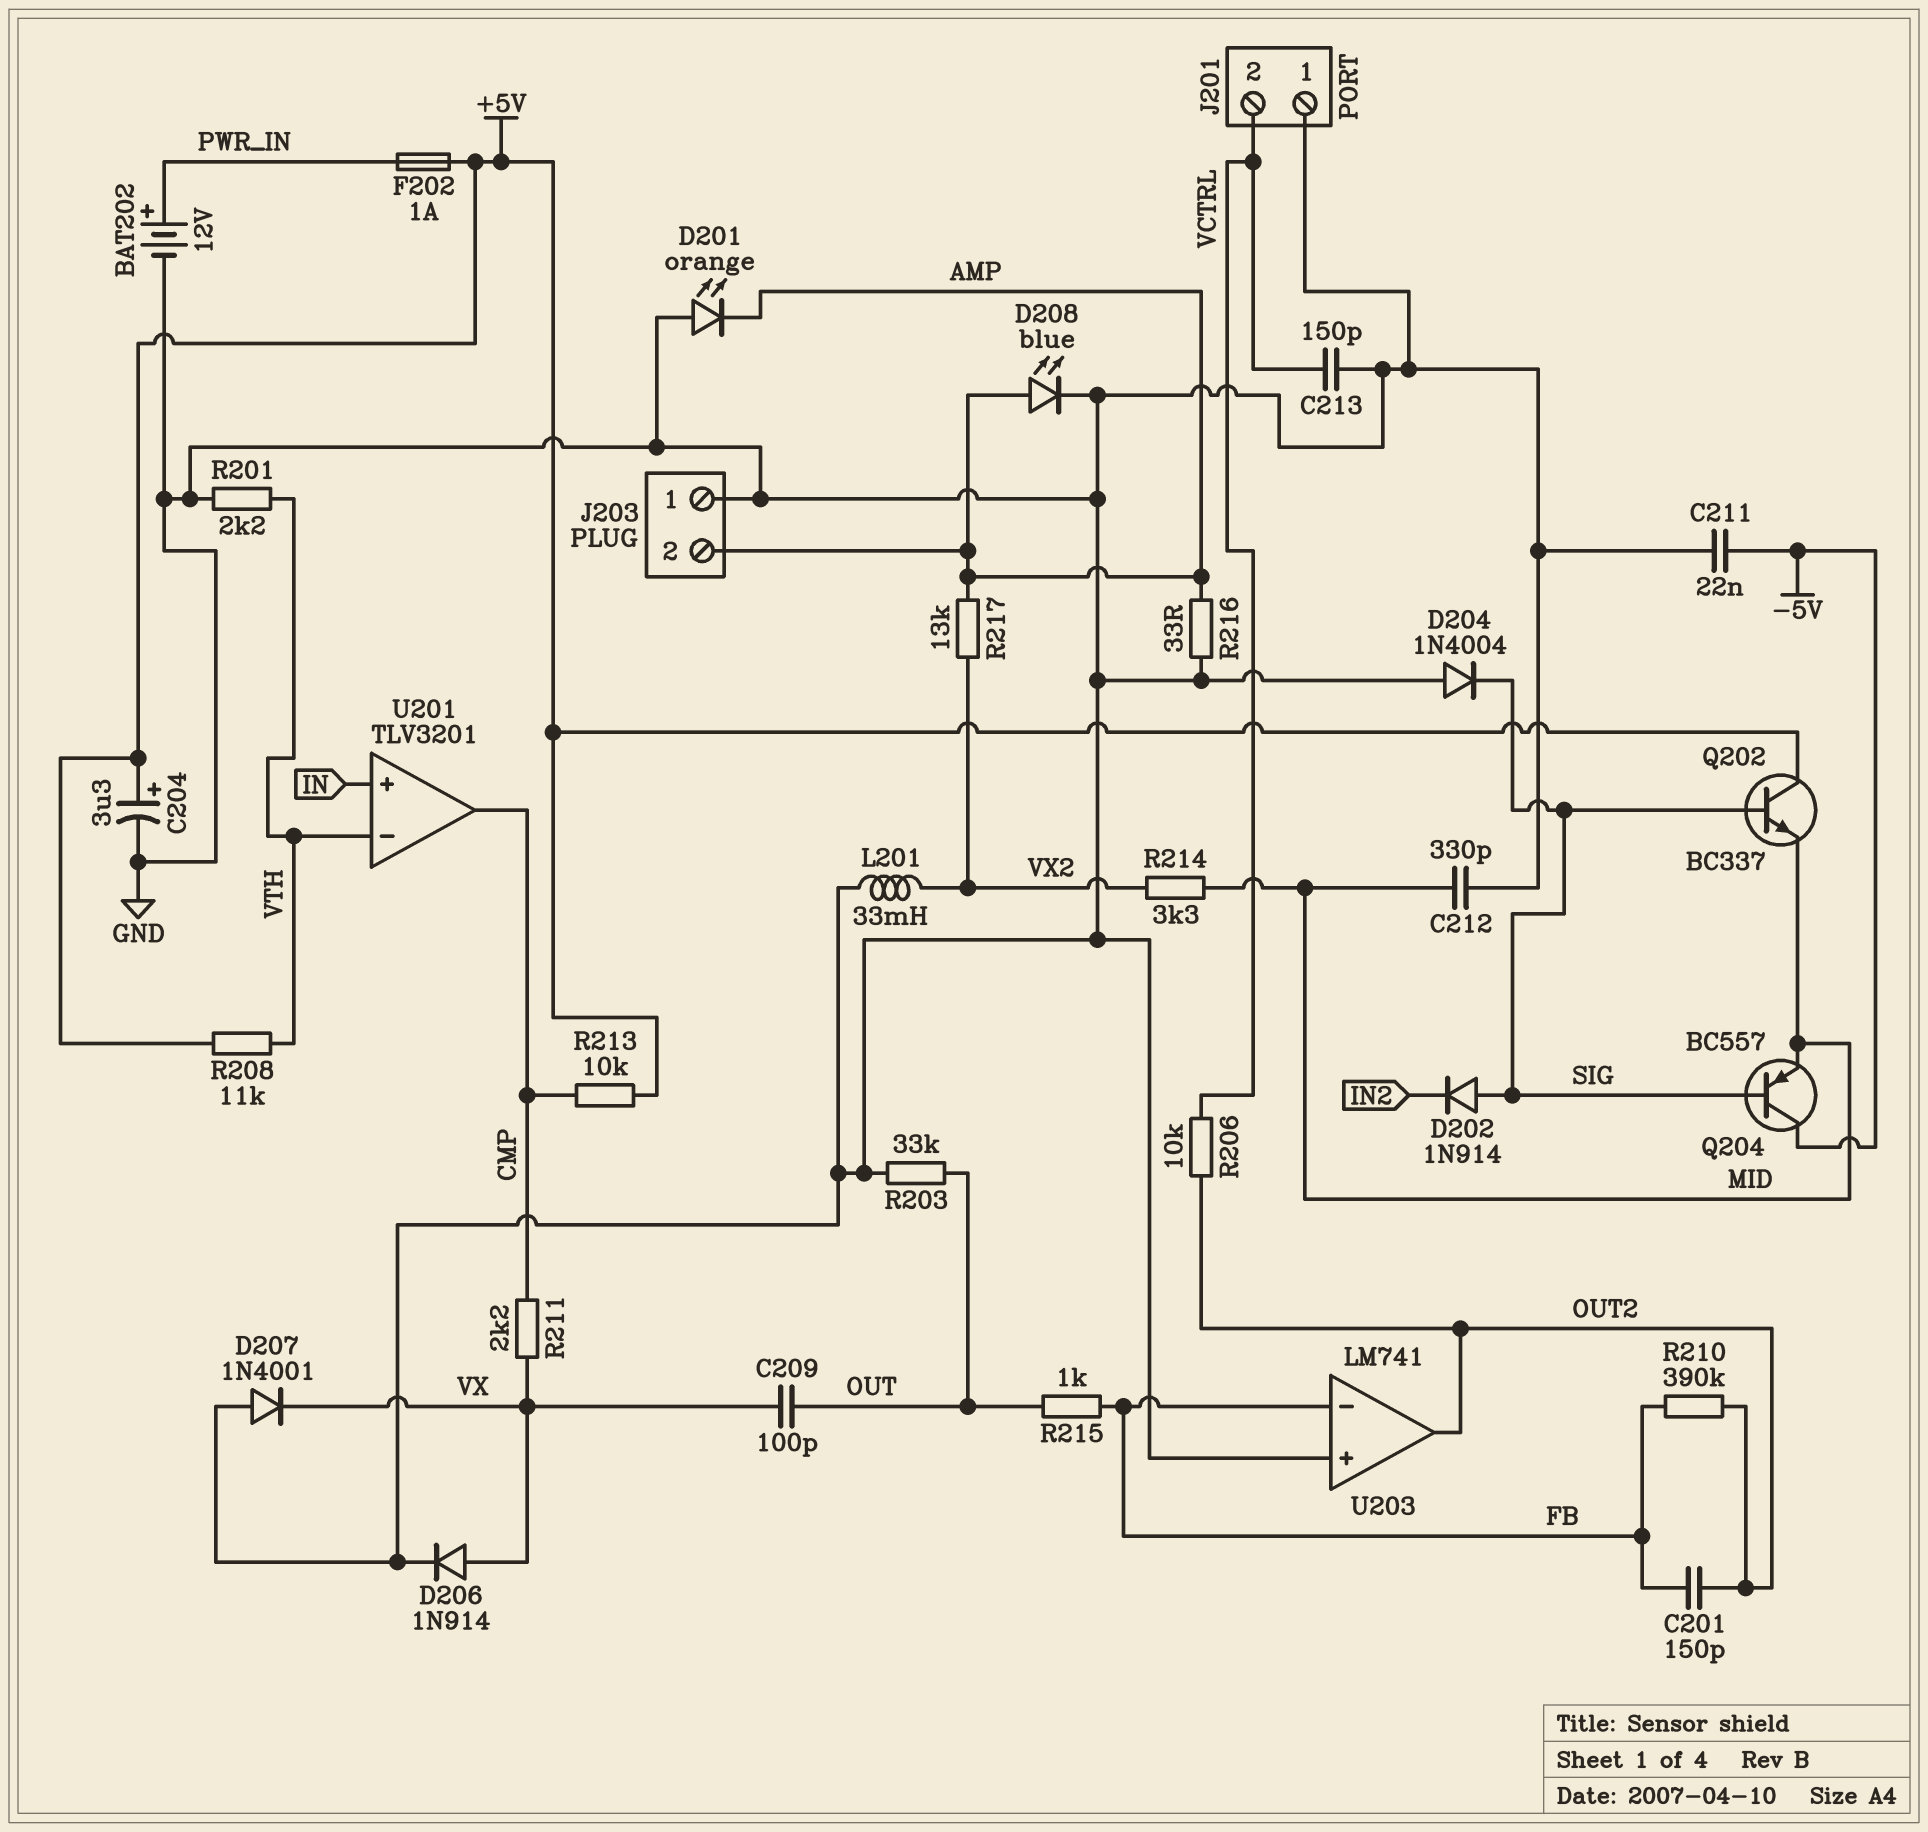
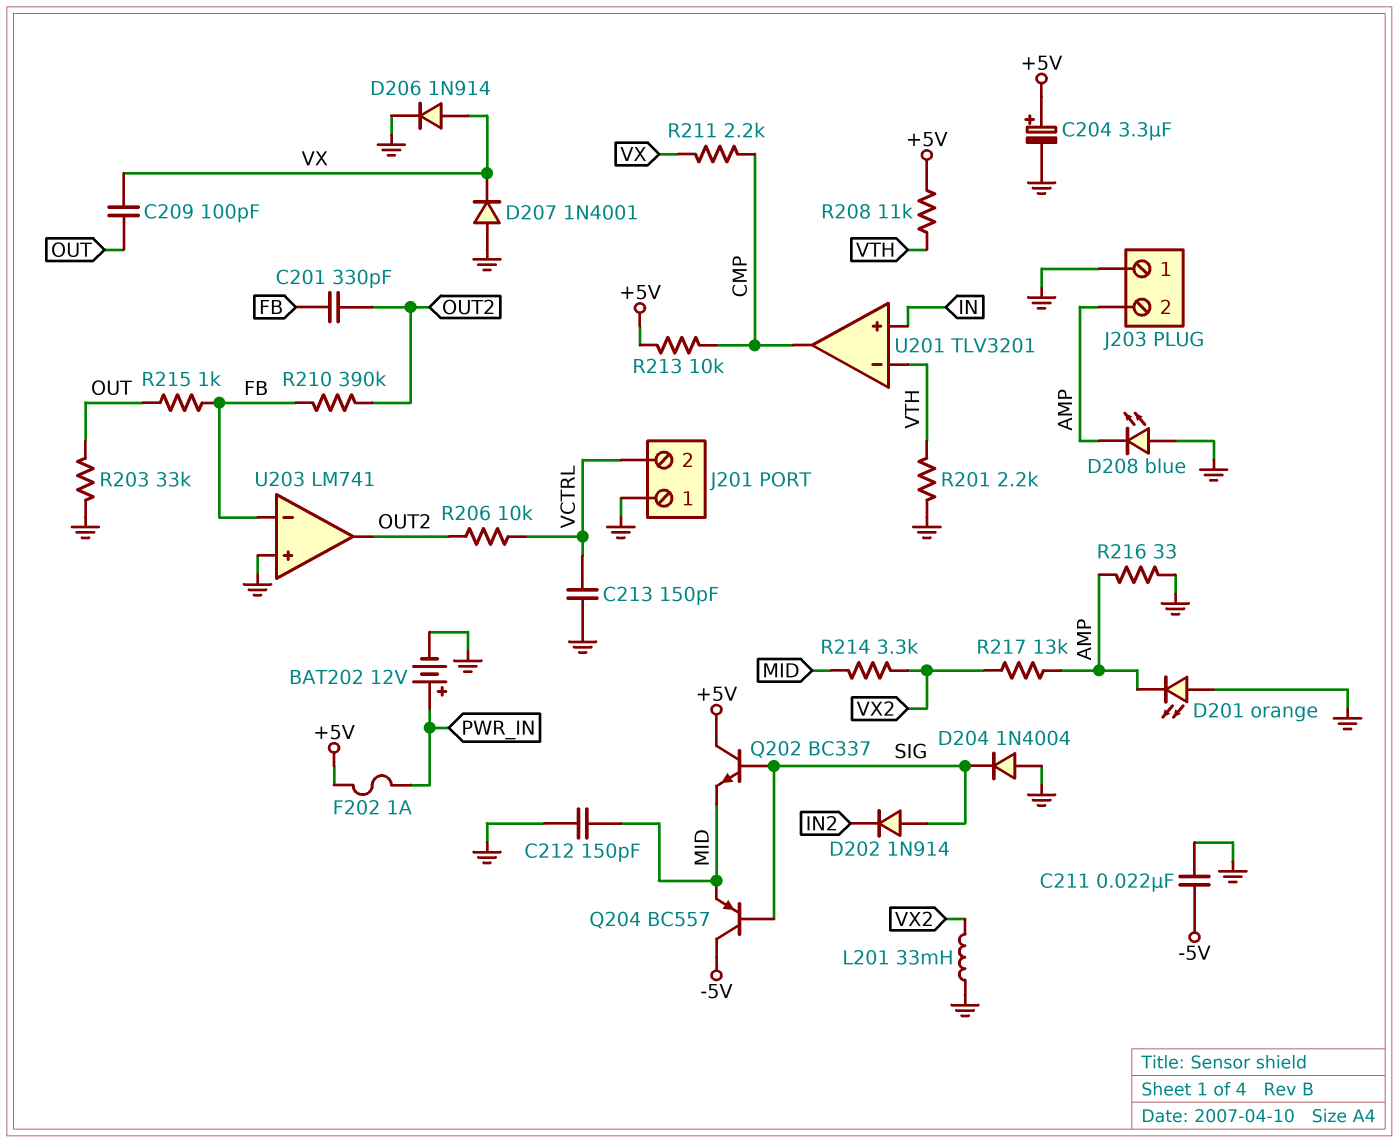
C201: 150pF (FB, OUT2) -> 330pF (FB, OUT2)
C212: 330pF (GND, MID) -> 150pF (GND, MID)
D208: LED blue (A AMP, K GND) -> LED blue (A GND, K AMP)

